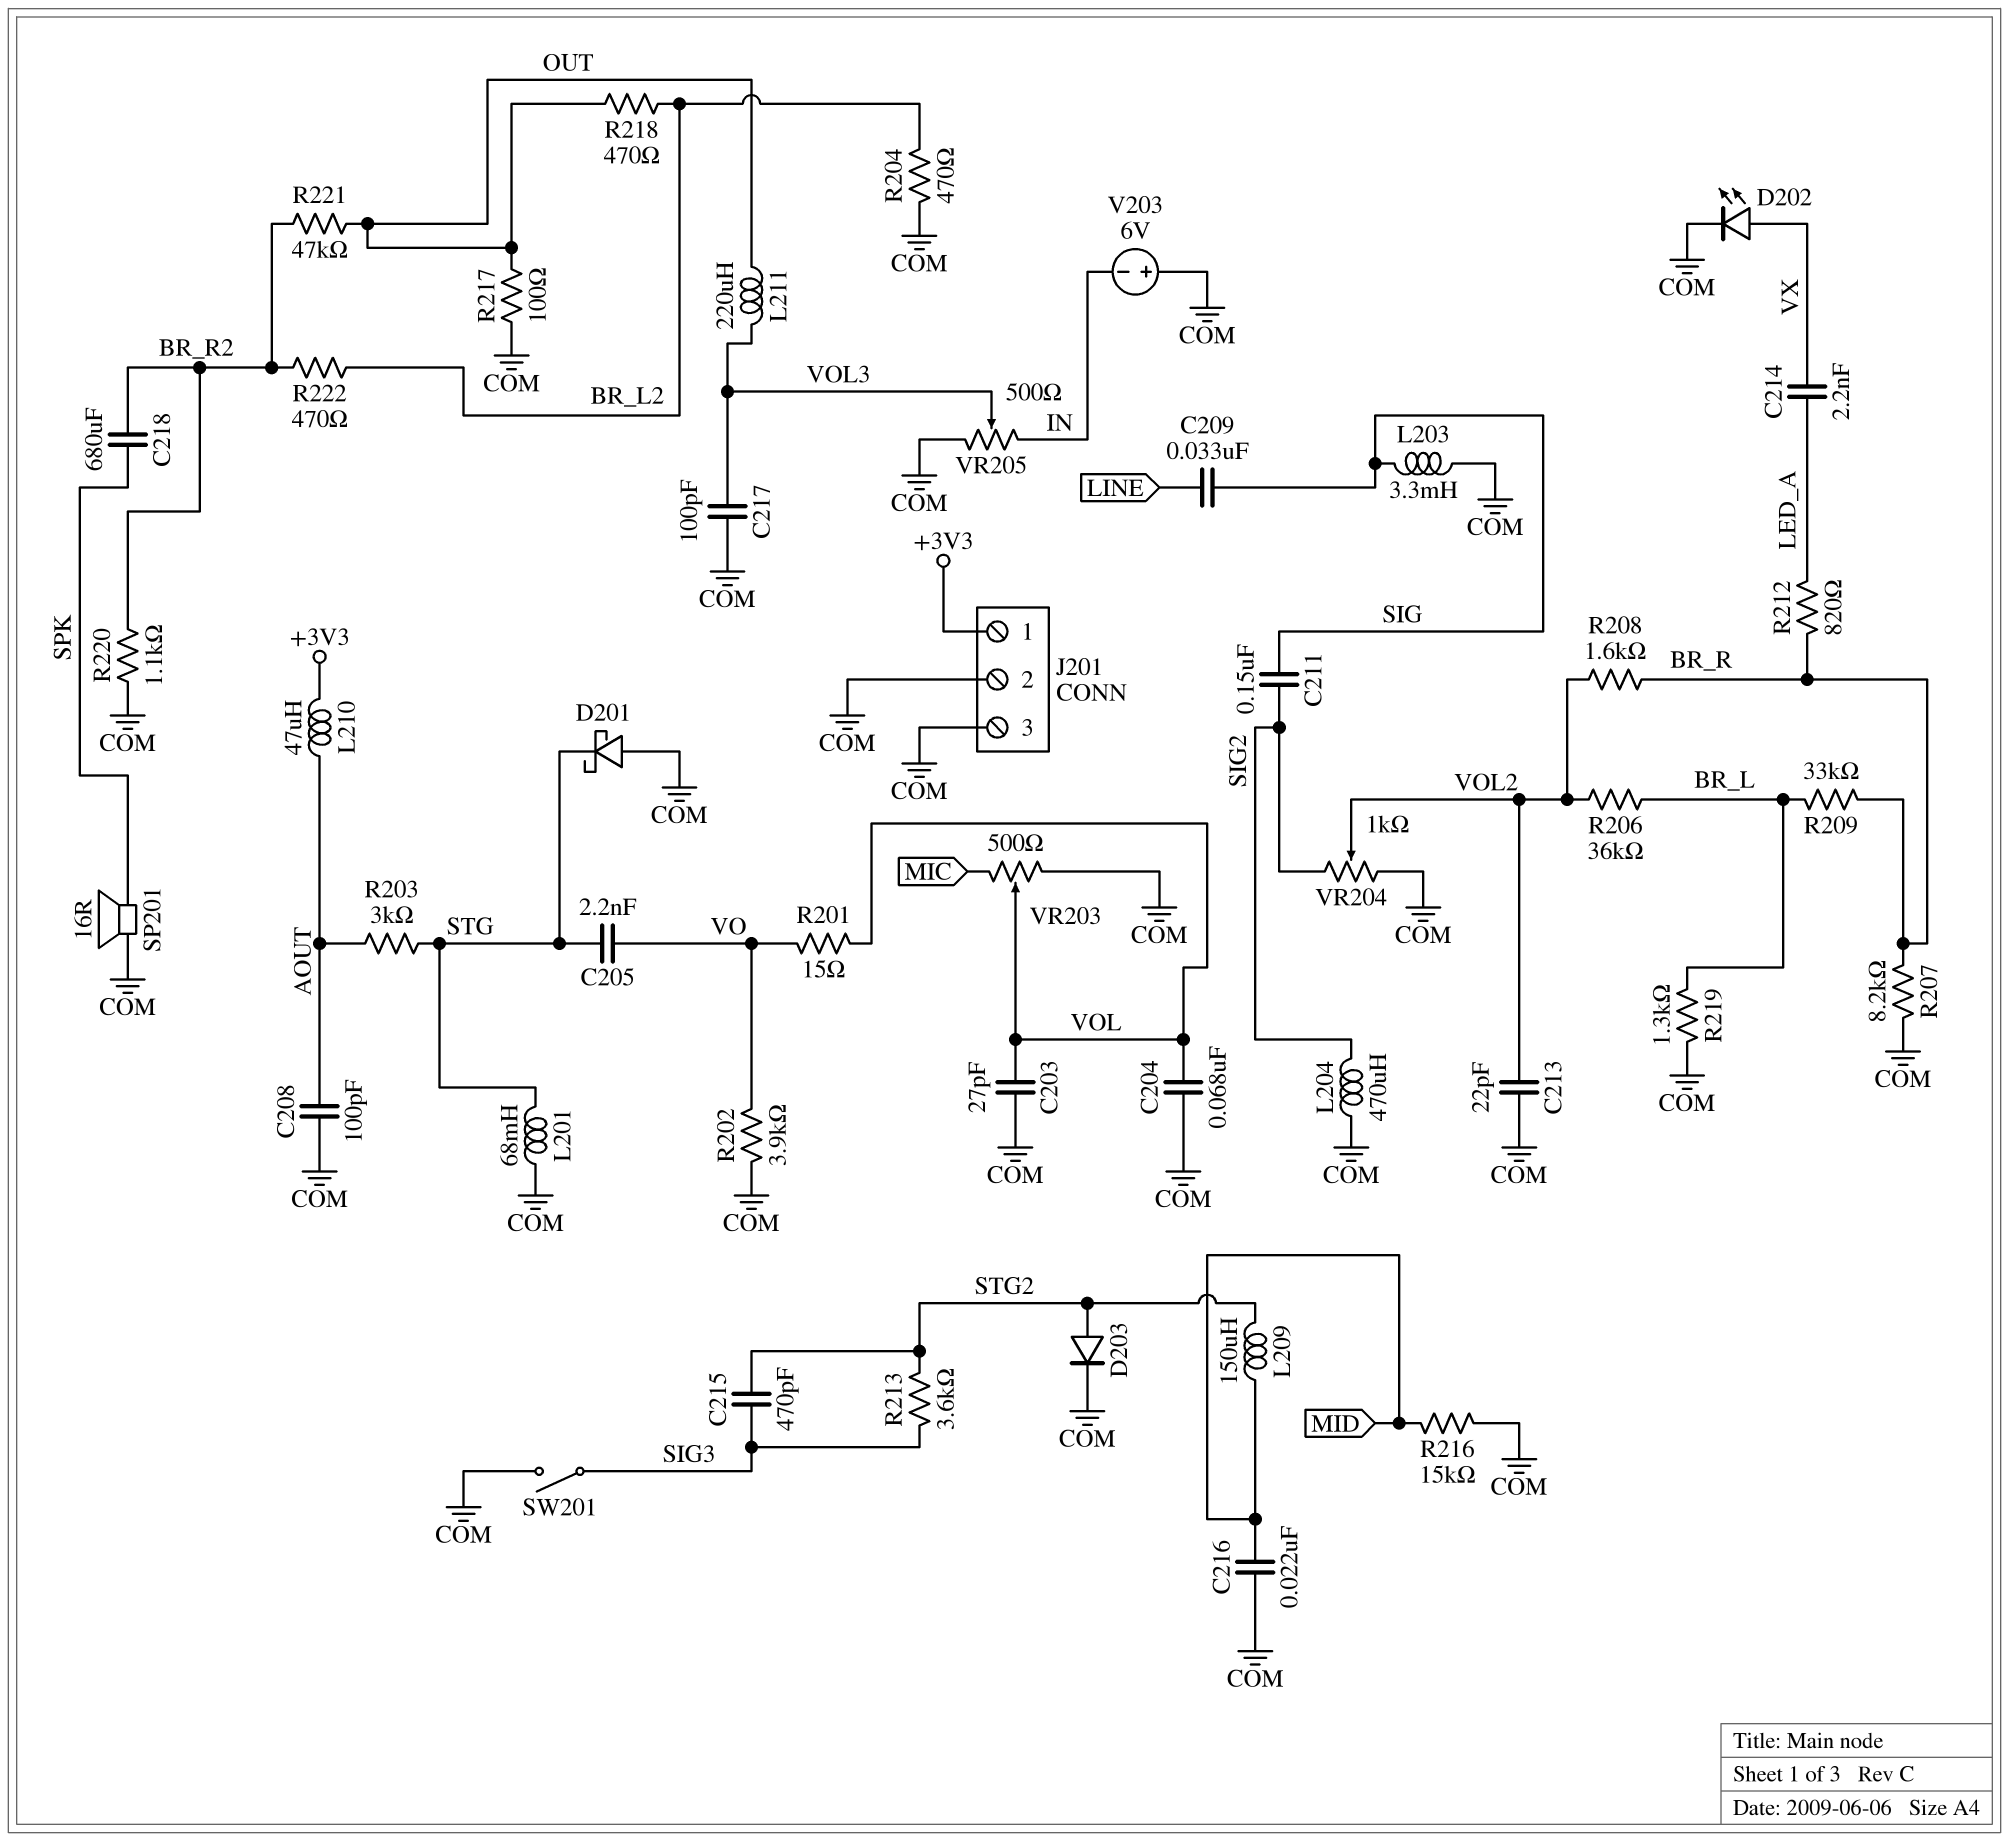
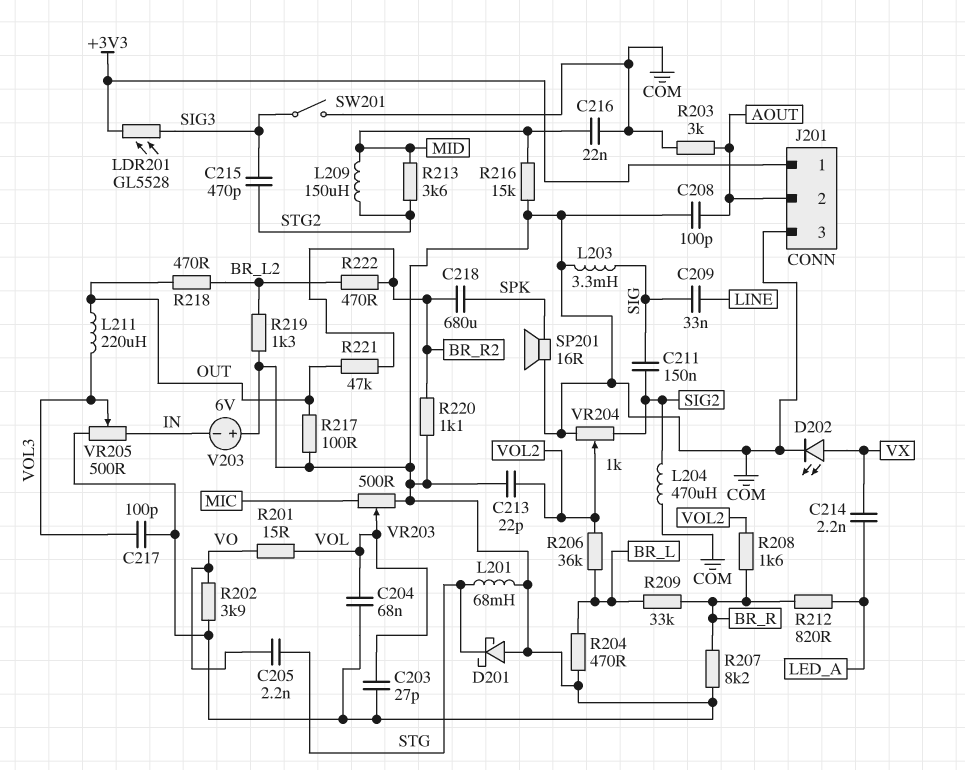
D203: diode (A STG2, K COM) -> none
J201 pin 2: COM -> AOUT
L210: 47uH (+3V3, AOUT) -> none
LDR201: none -> GL5528 (+3V3, SIG3)
R203: 3k (AOUT, STG) -> 3k (AOUT, COM)
R204: 470 (BR_L2, COM) -> 470 (BR_L, COM)
R213: 3.6k (SIG3, STG2) -> 3.6k (MID, STG2)
R219: 1.3k (BR_L, COM) -> 1.3k (BR_L2, COM)

